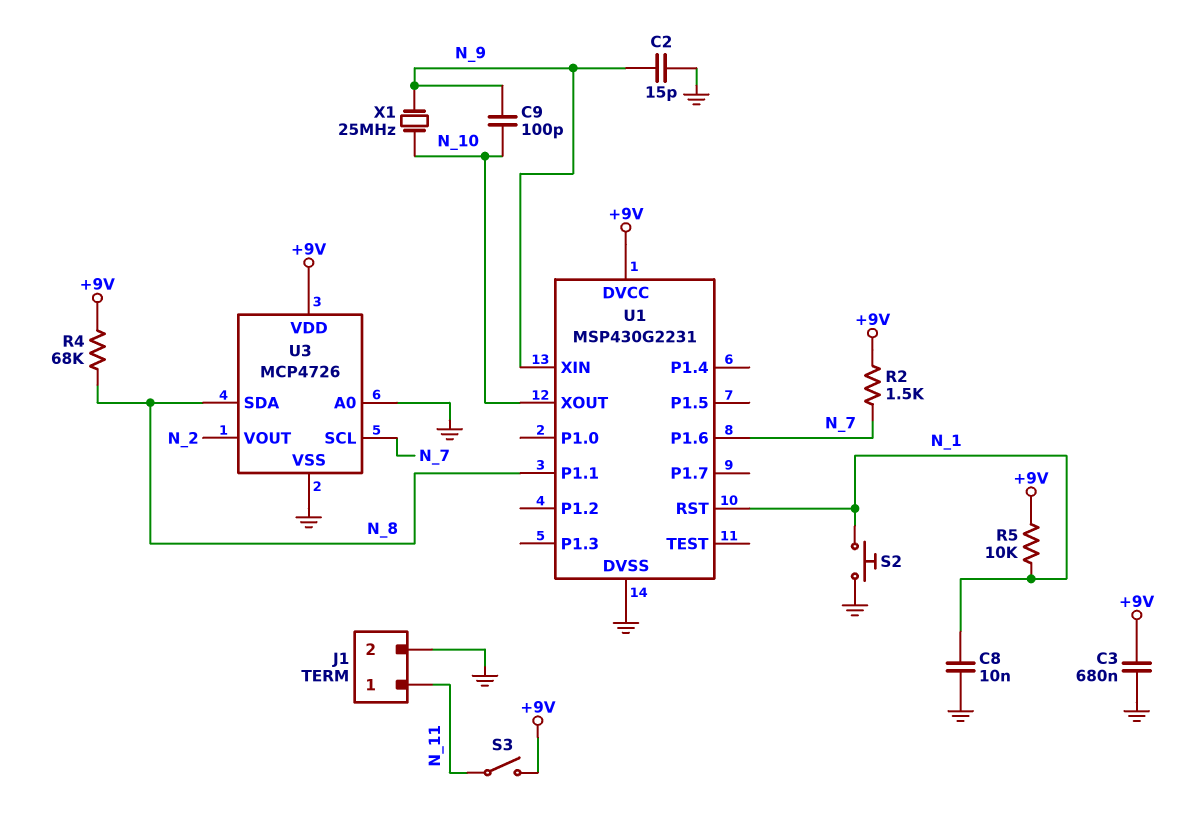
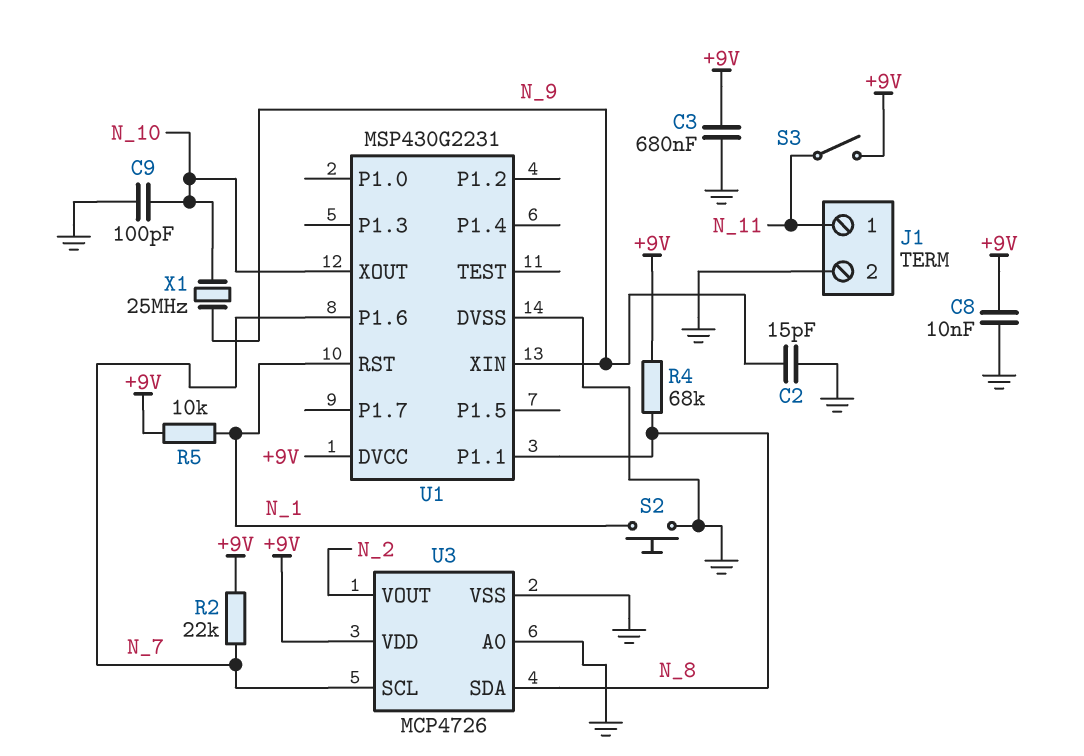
C8: 10nF (GND, N_1) -> 10nF (+9V, GND)
C9: 100pF (N_9, N_10) -> 100pF (GND, N_10)
R2: 1.5k (+9V, N_7) -> 22k (+9V, N_7)

